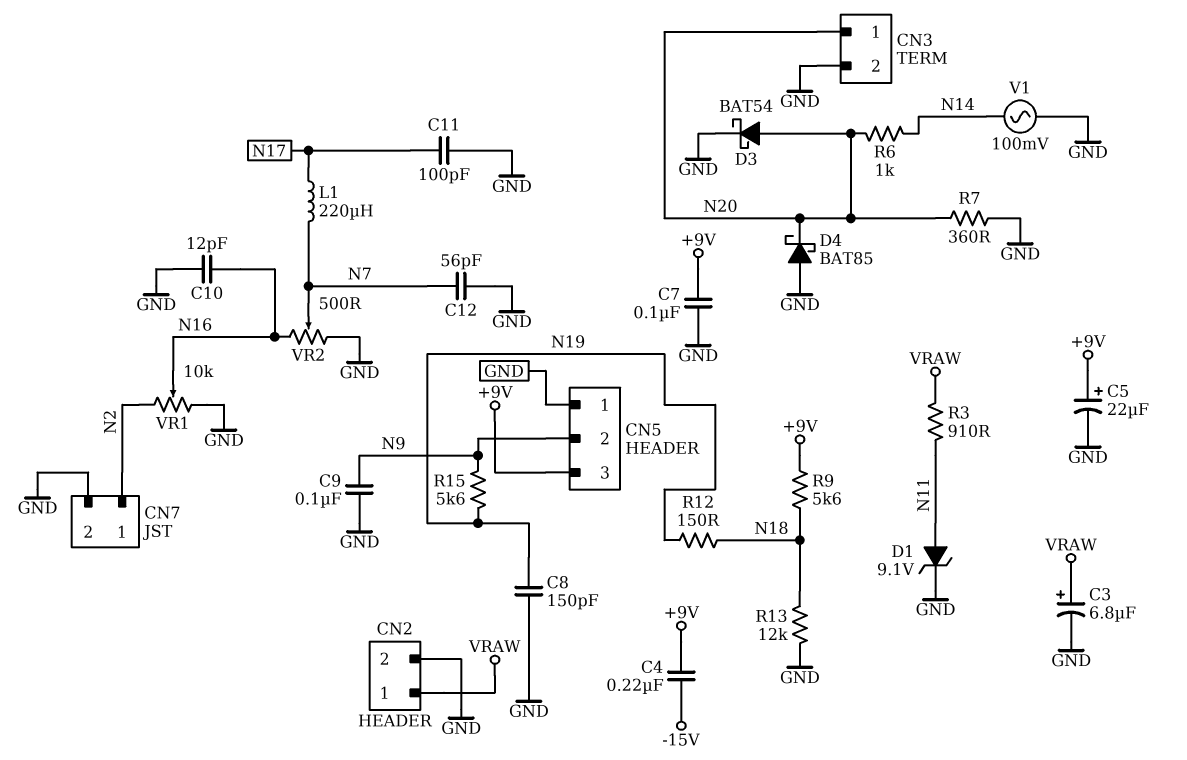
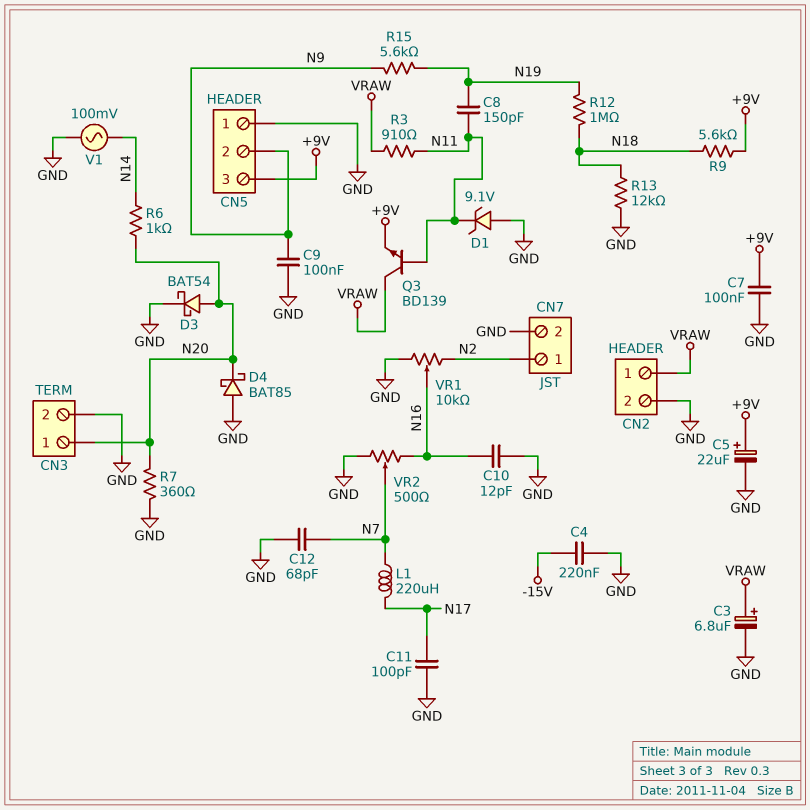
C4: 220nF (+9V, -15V) -> 220nF (-15V, GND)
C8: 150pF (GND, N19) -> 150pF (N11, N19)
C12: 56pF (GND, N7) -> 68pF (GND, N7)
D1: zener 9.1V (A N11, K GND) -> zener 9.1V (A GND, K N11)
Q3: none -> NPN BD139 (B N11, C VRAW, E +9V)
R12: 150 (N18, N19) -> 1M (N18, N19)

